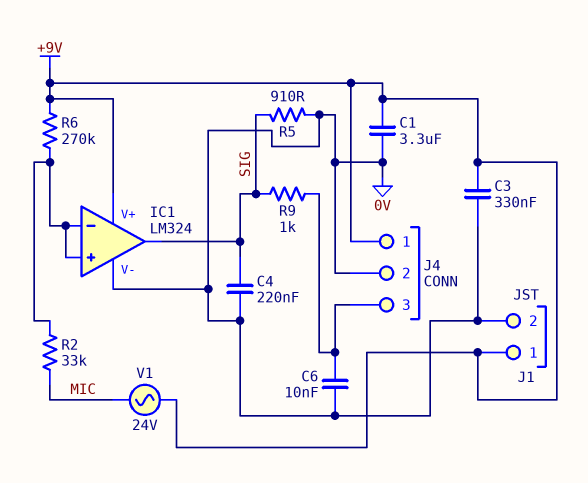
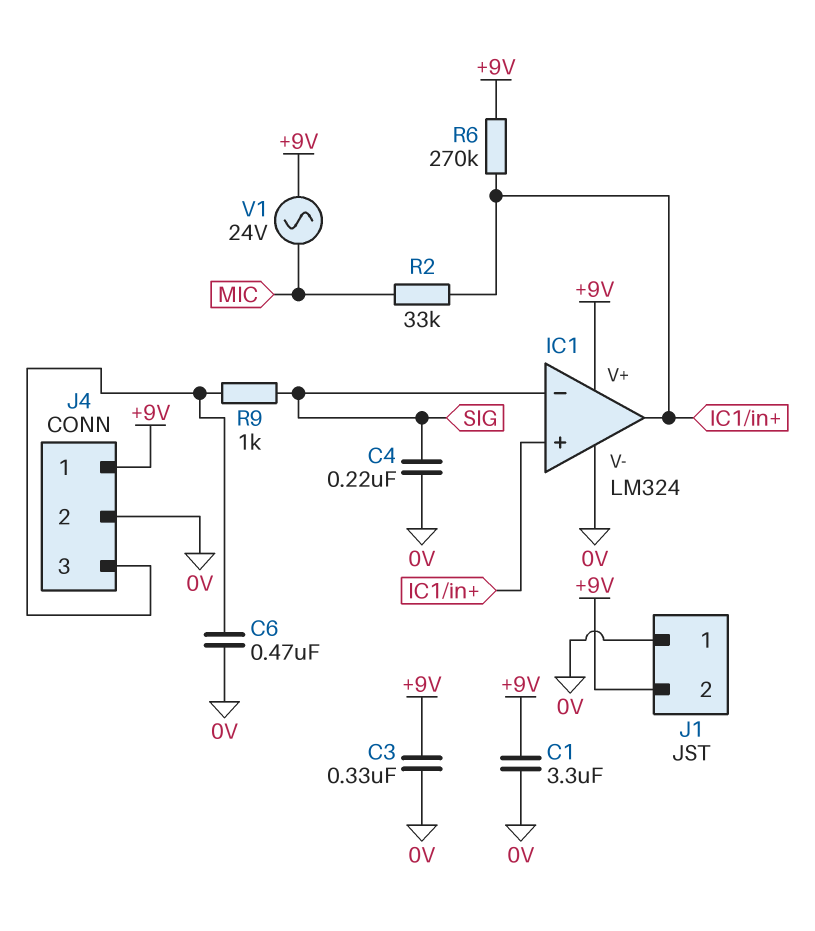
C6: 10nF (0V, J4/3) -> 470nF (0V, J4/3)
IC1 pin in-: IC1/in+ -> SIG
IC1 pin out: SIG -> IC1/in+
J1 pin 1: +9V -> 0V
J1 pin 2: 0V -> +9V
R5: 910 (0V, SIG) -> none

